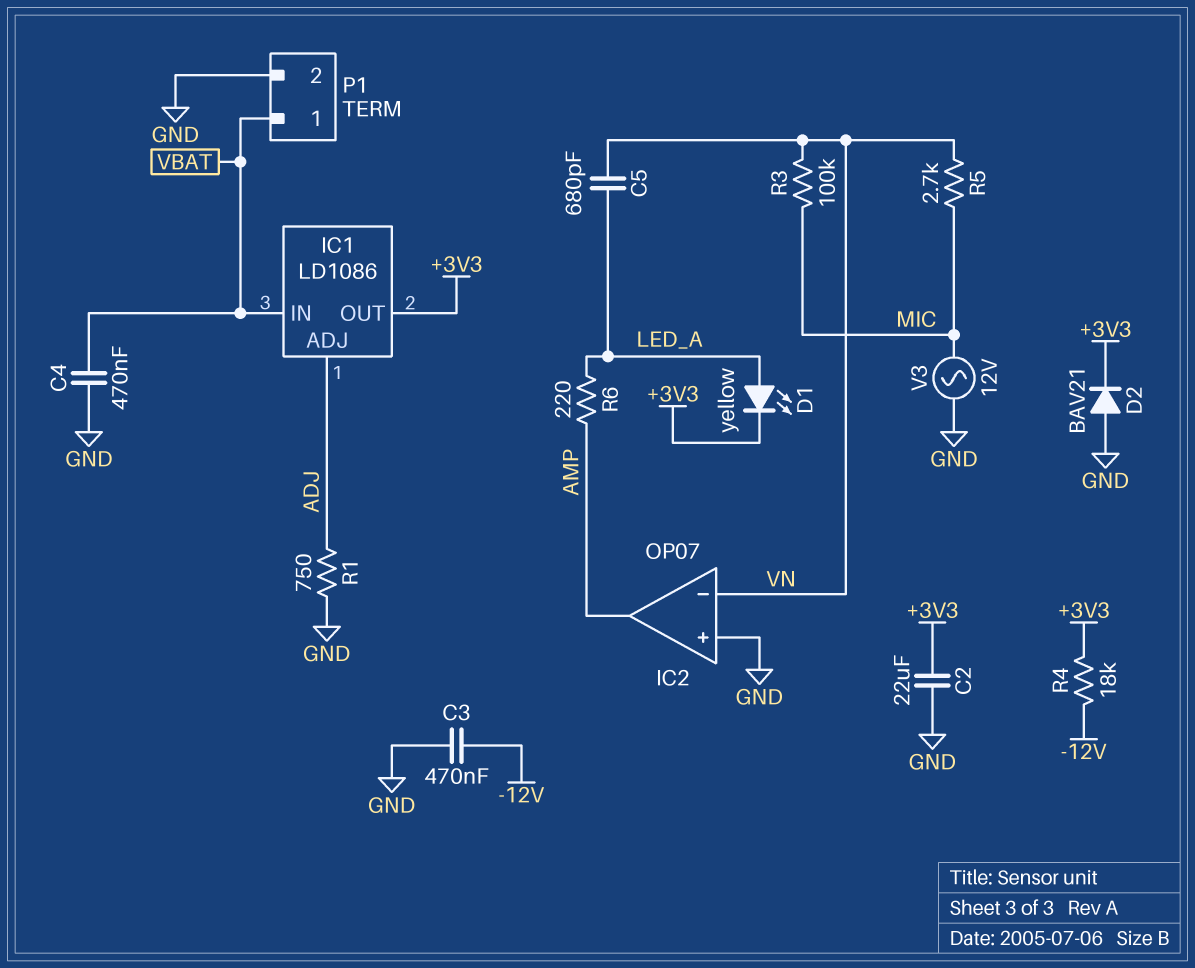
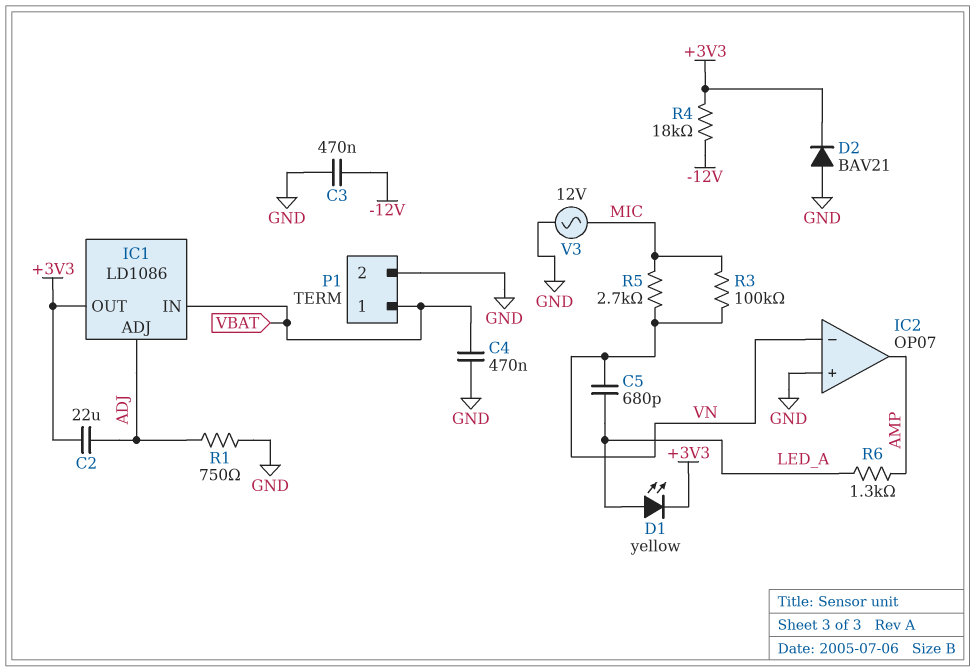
C2: 22uF (+3V3, GND) -> 22uF (+3V3, ADJ)
R6: 220 (AMP, LED_A) -> 1.3k (AMP, LED_A)

